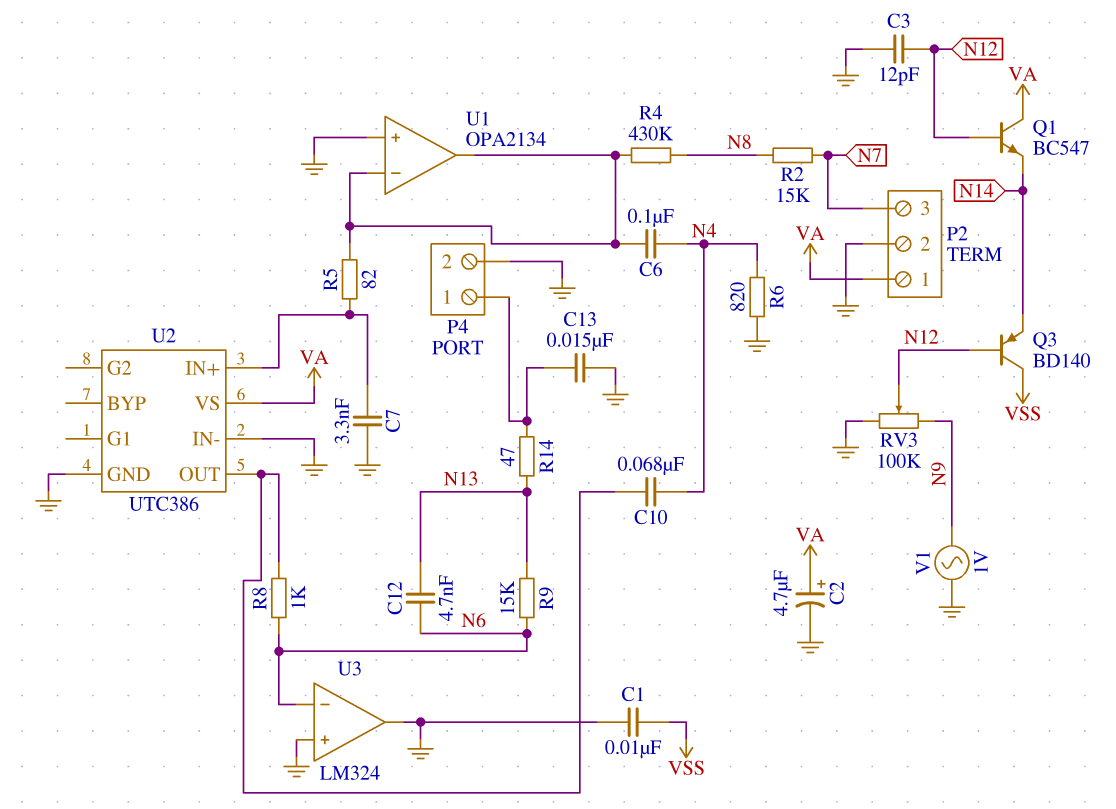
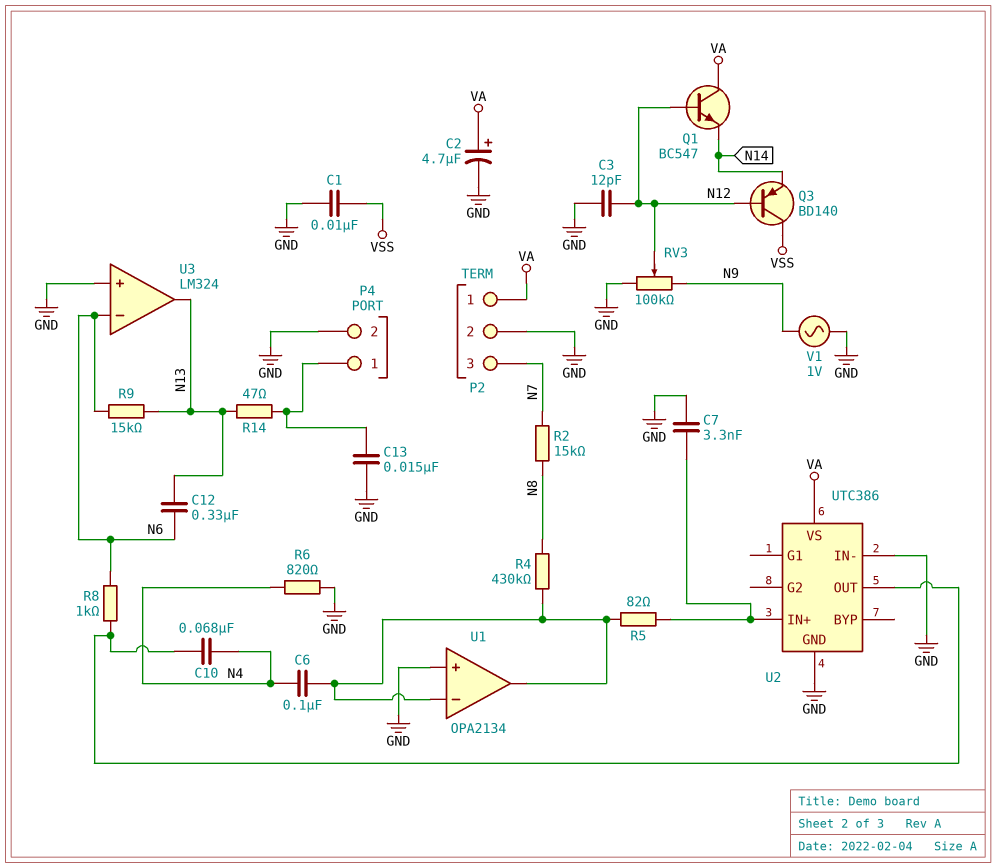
C12: 4.7nF (N6, N13) -> 330nF (N6, N13)
U3 pin out: GND -> N13

